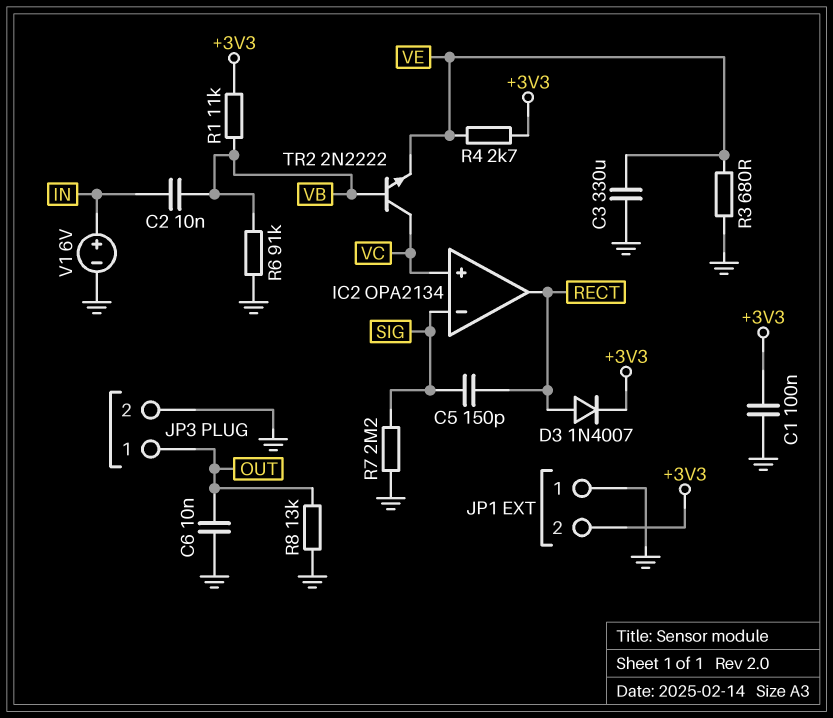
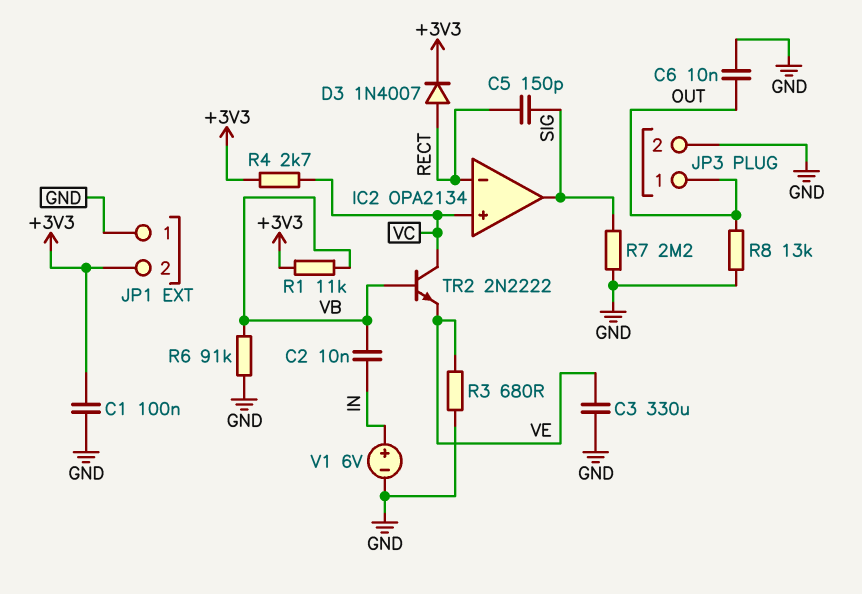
IC2 pin in-: SIG -> RECT
IC2 pin out: RECT -> SIG
R4: 2.7k (+3V3, VE) -> 2.7k (+3V3, VC)

